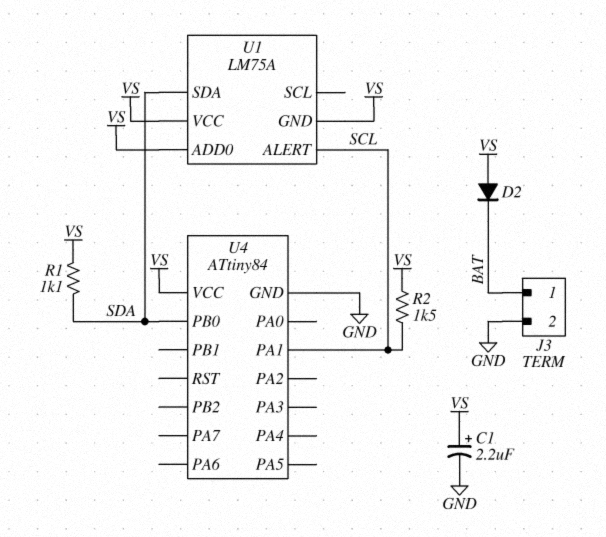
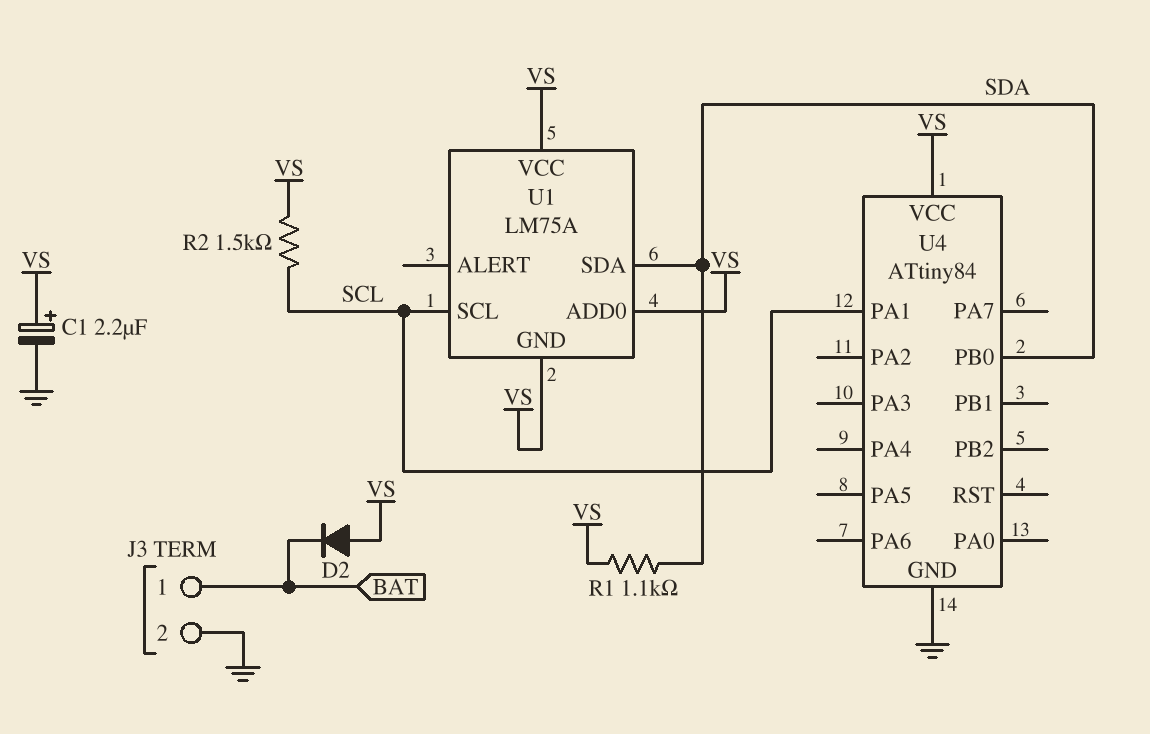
U1 pin ALERT: SCL -> none
U1 pin SCL: none -> SCL

